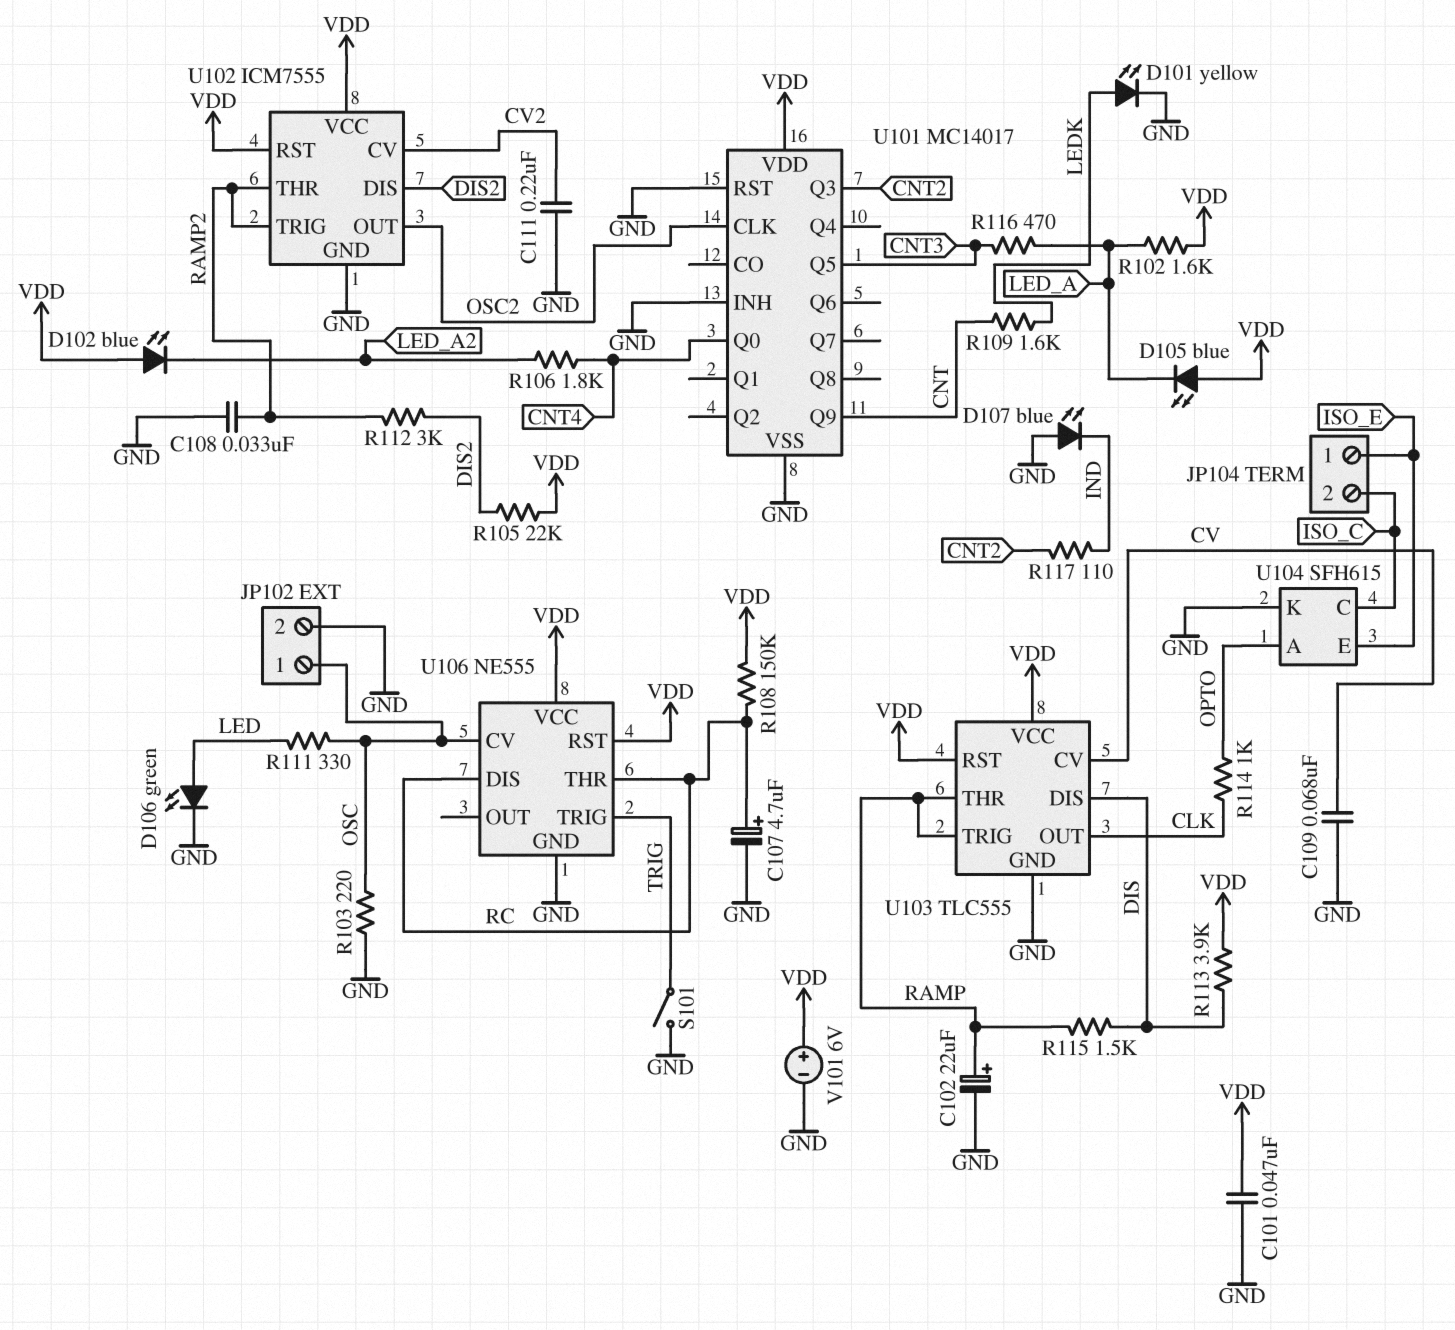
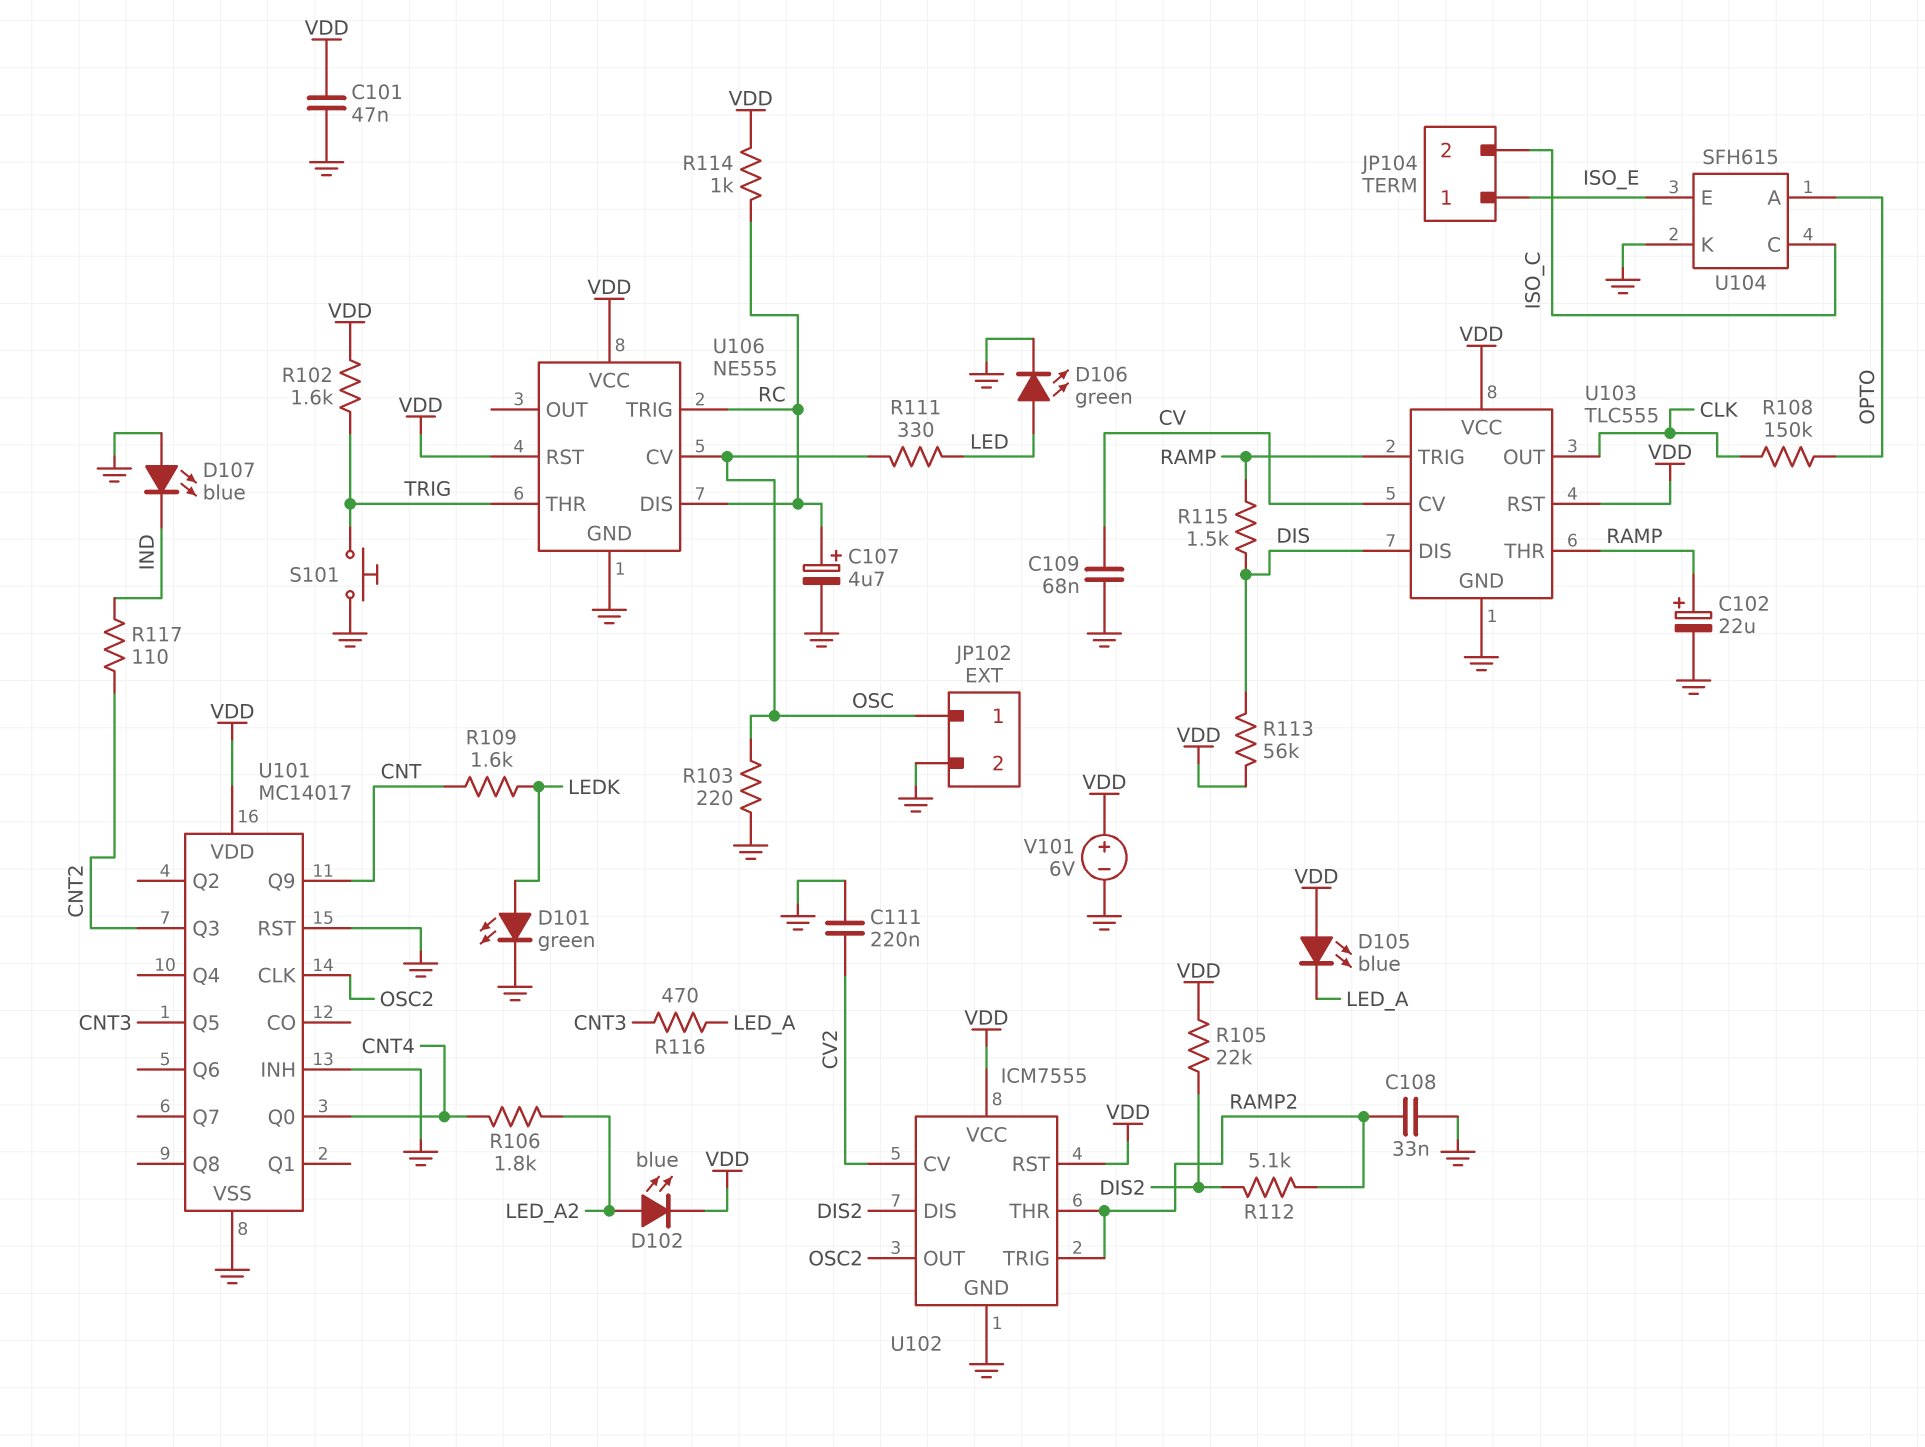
D101: LED yellow (A LEDK, K GND) -> LED green (A LEDK, K GND)
D102: LED blue (A VDD, K LED_A2) -> LED blue (A LED_A2, K VDD)
R102: 1.6k (LED_A, VDD) -> 1.6k (TRIG, VDD)
R108: 150k (RC, VDD) -> 150k (CLK, OPTO)
R112: 3k (DIS2, RAMP2) -> 5.1k (DIS2, RAMP2)
R113: 3.9k (DIS, VDD) -> 56k (DIS, VDD)
R114: 1k (CLK, OPTO) -> 1k (RC, VDD)
S101: switch (GND, TRIG) -> button (GND, TRIG)
U106 pin THR: RC -> TRIG
U106 pin TRIG: TRIG -> RC

